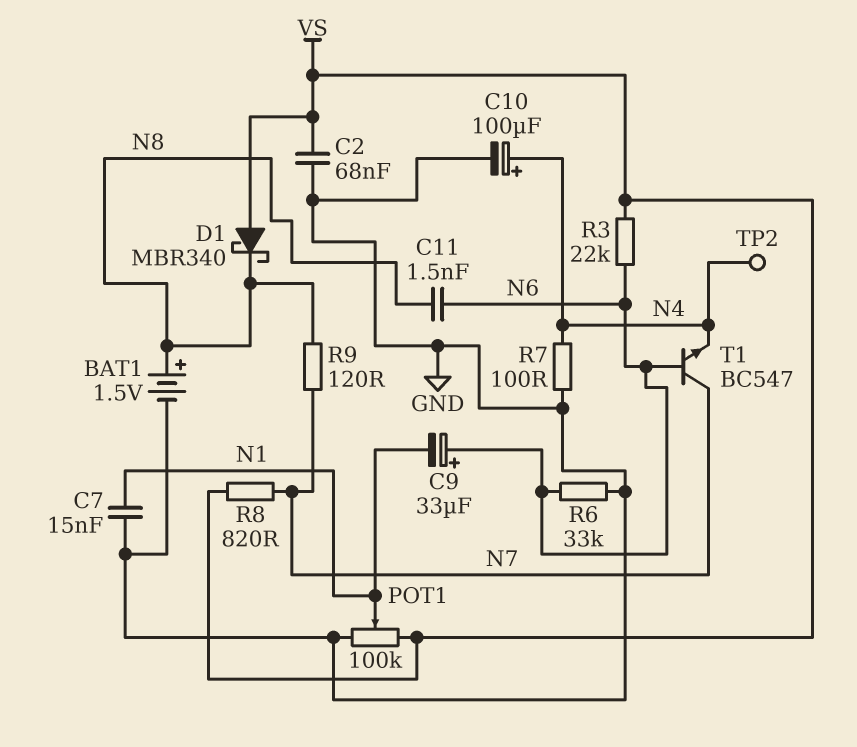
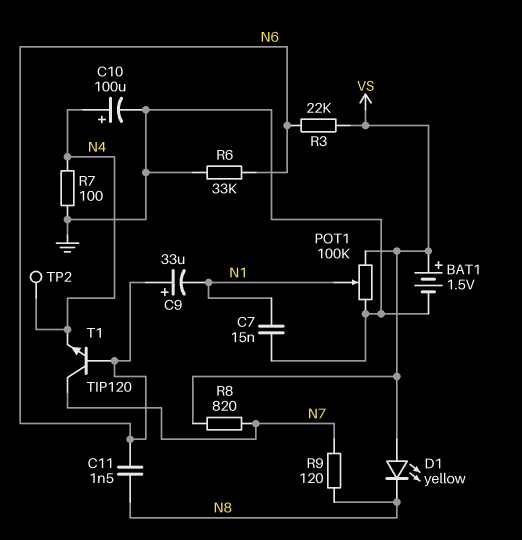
BAT1: 1.5V (plus N8, minus GND) -> 1.5V (plus VS, minus GND)
C2: 68nF (GND, VS) -> none
D1: schottky MBR340 (A VS, K N8) -> LED yellow (A VS, K N8)
T1: NPN BC547 (B N6, C N7, E N4) -> NPN TIP120 (B N6, C N7, E N4)

